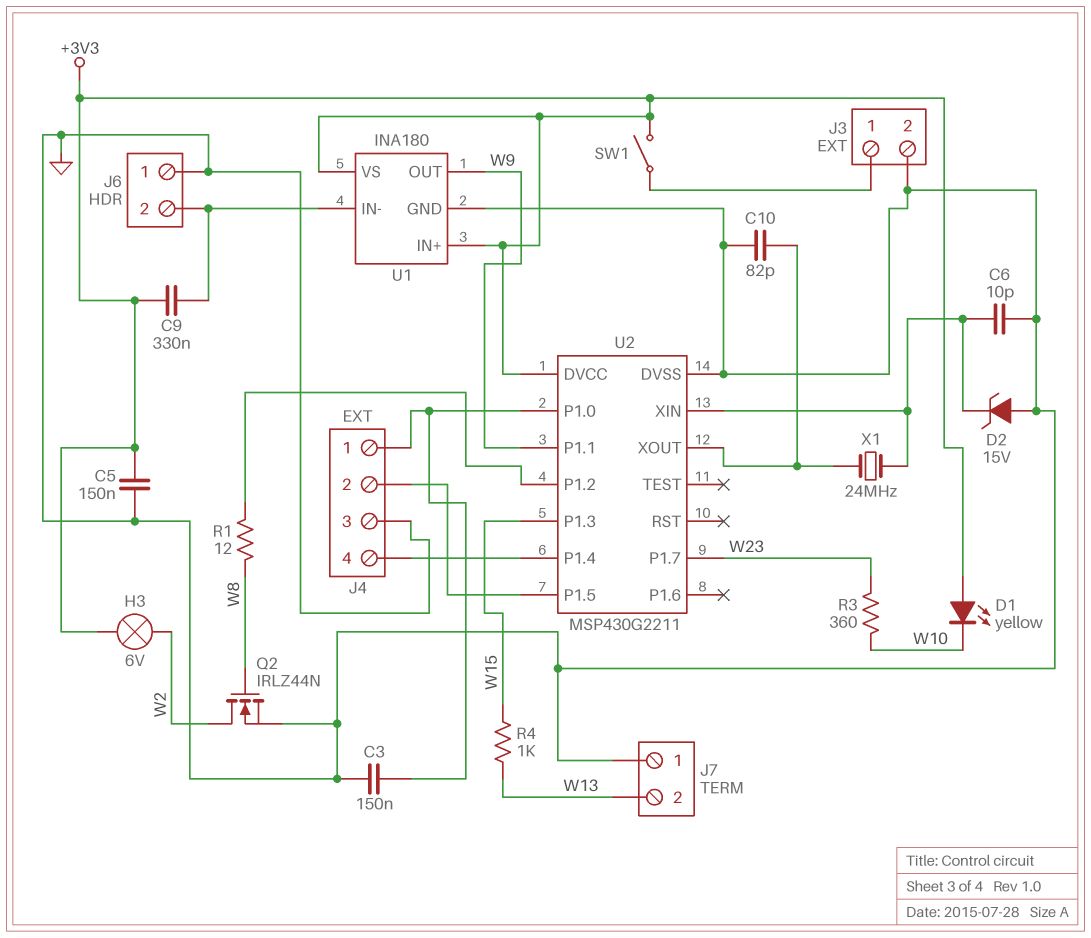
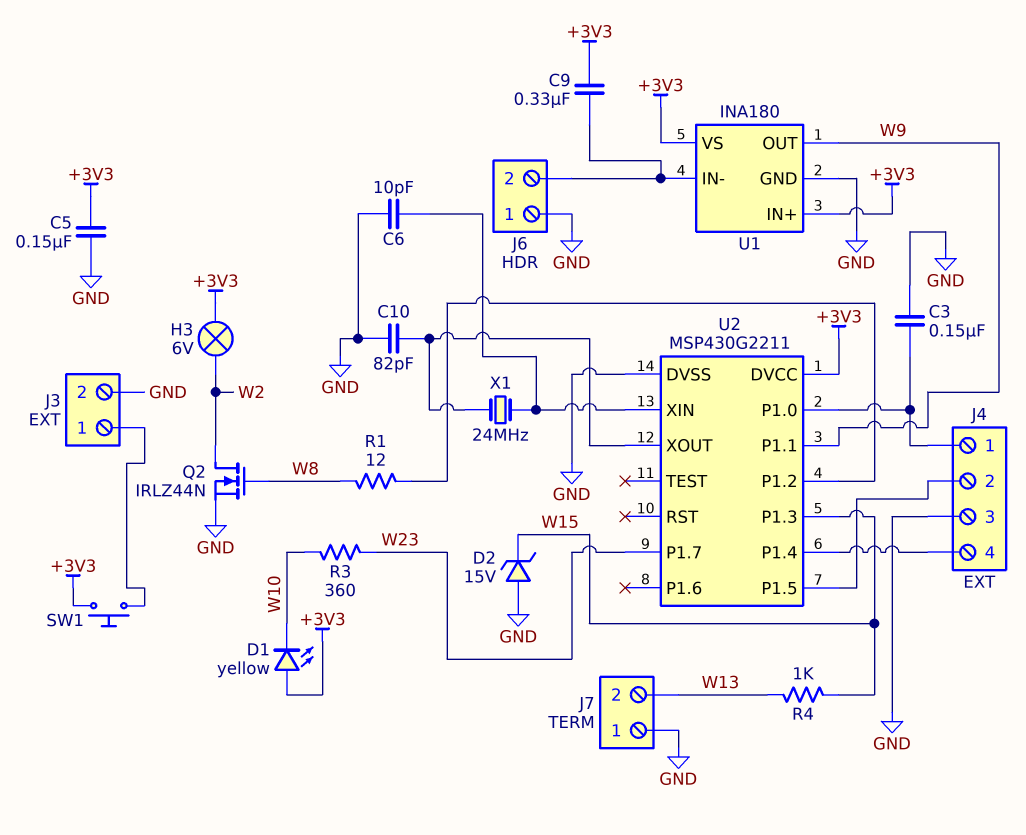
D2: zener 15V (A GND, K U2/XIN) -> zener 15V (A GND, K W15)
SW1: switch (+3V3, J3/1) -> button (+3V3, J3/1)

